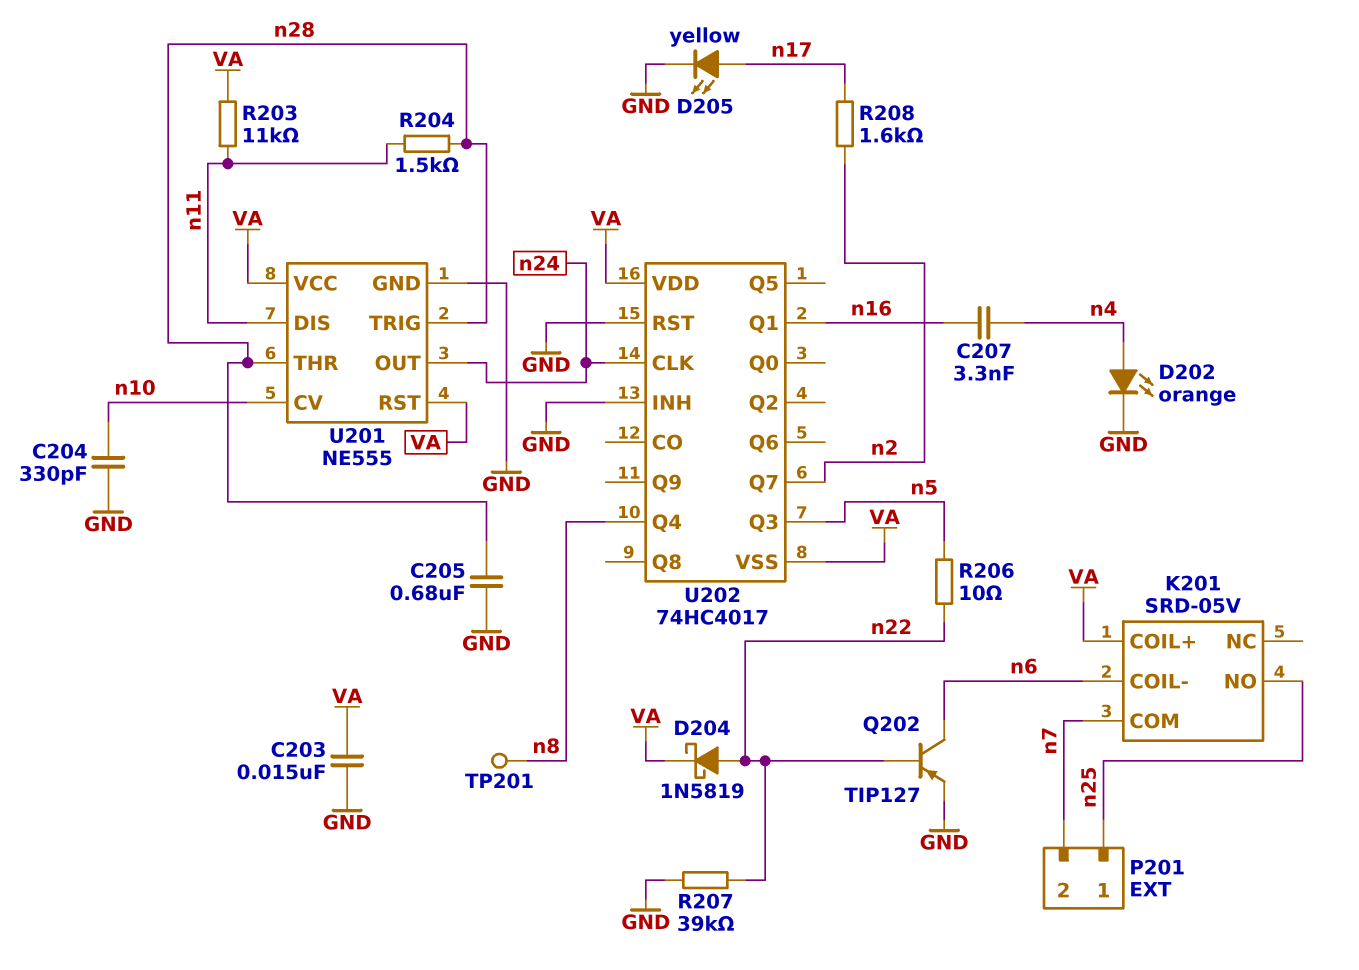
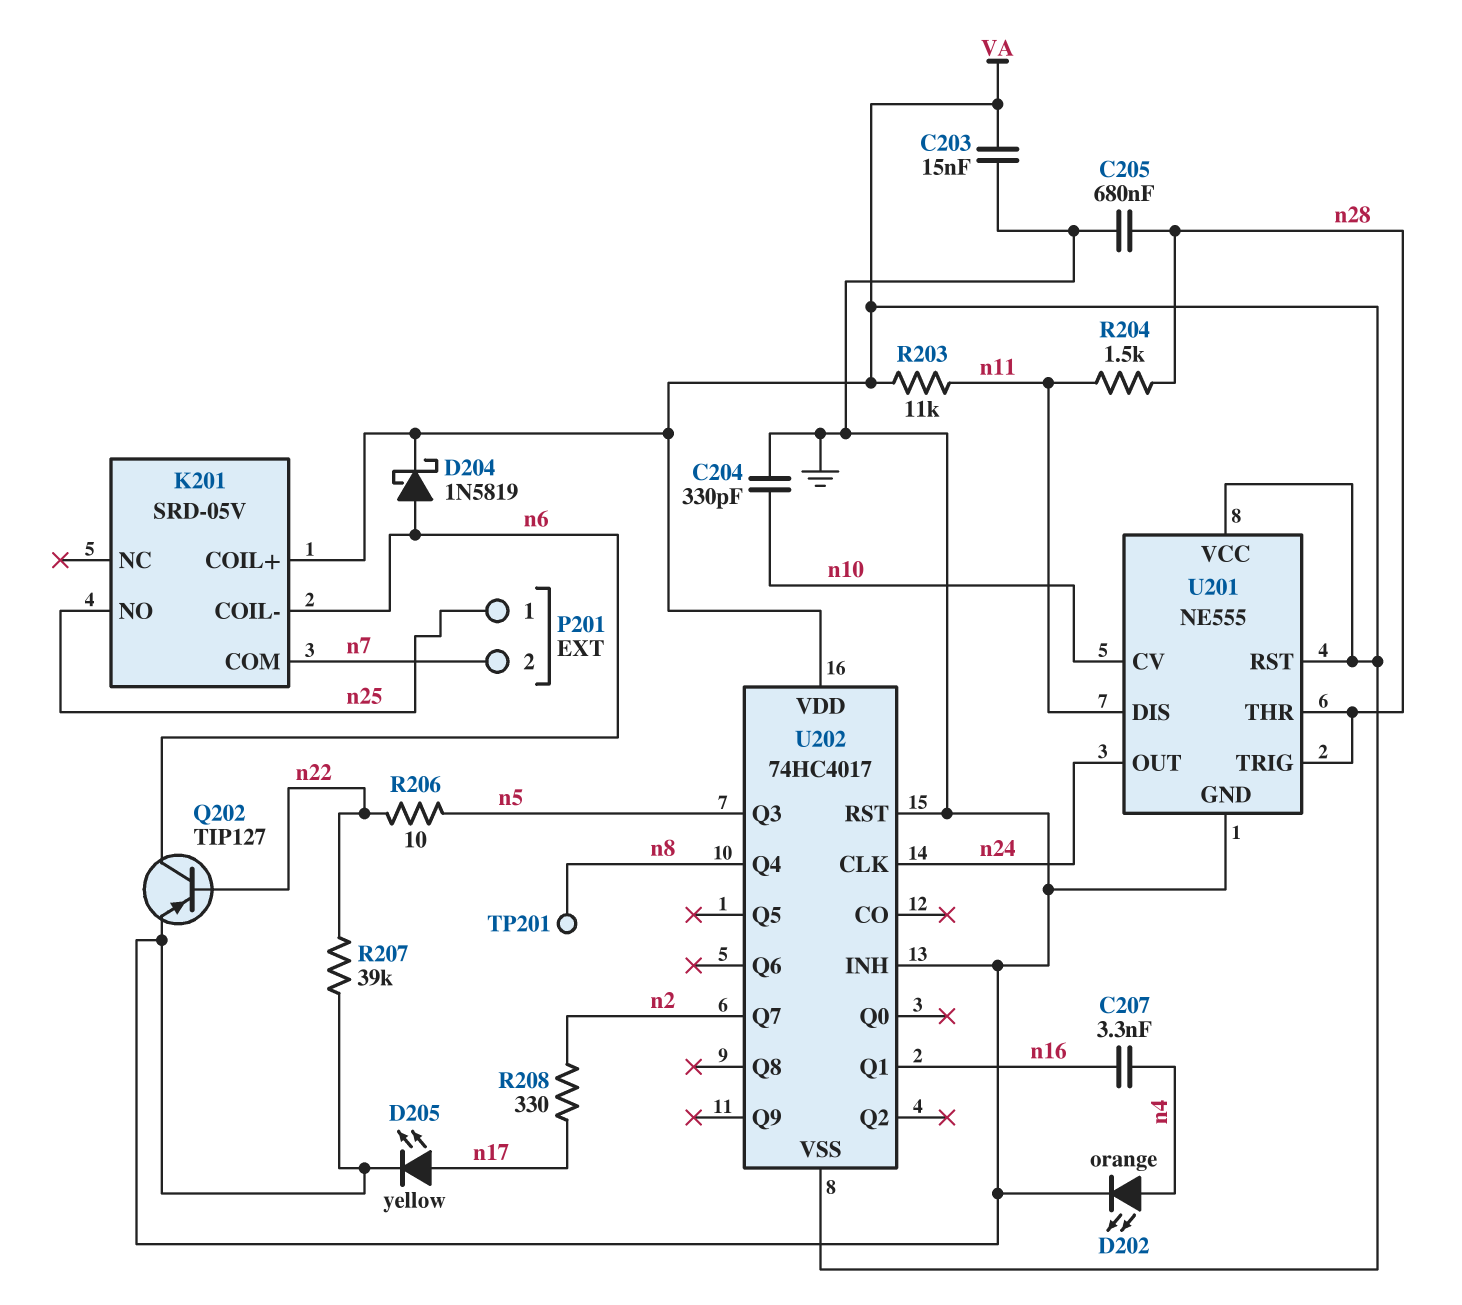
D204: schottky 1N5819 (A n22, K VA) -> schottky 1N5819 (A n6, K VA)
R208: 1.6k (n2, n17) -> 330 (n2, n17)

